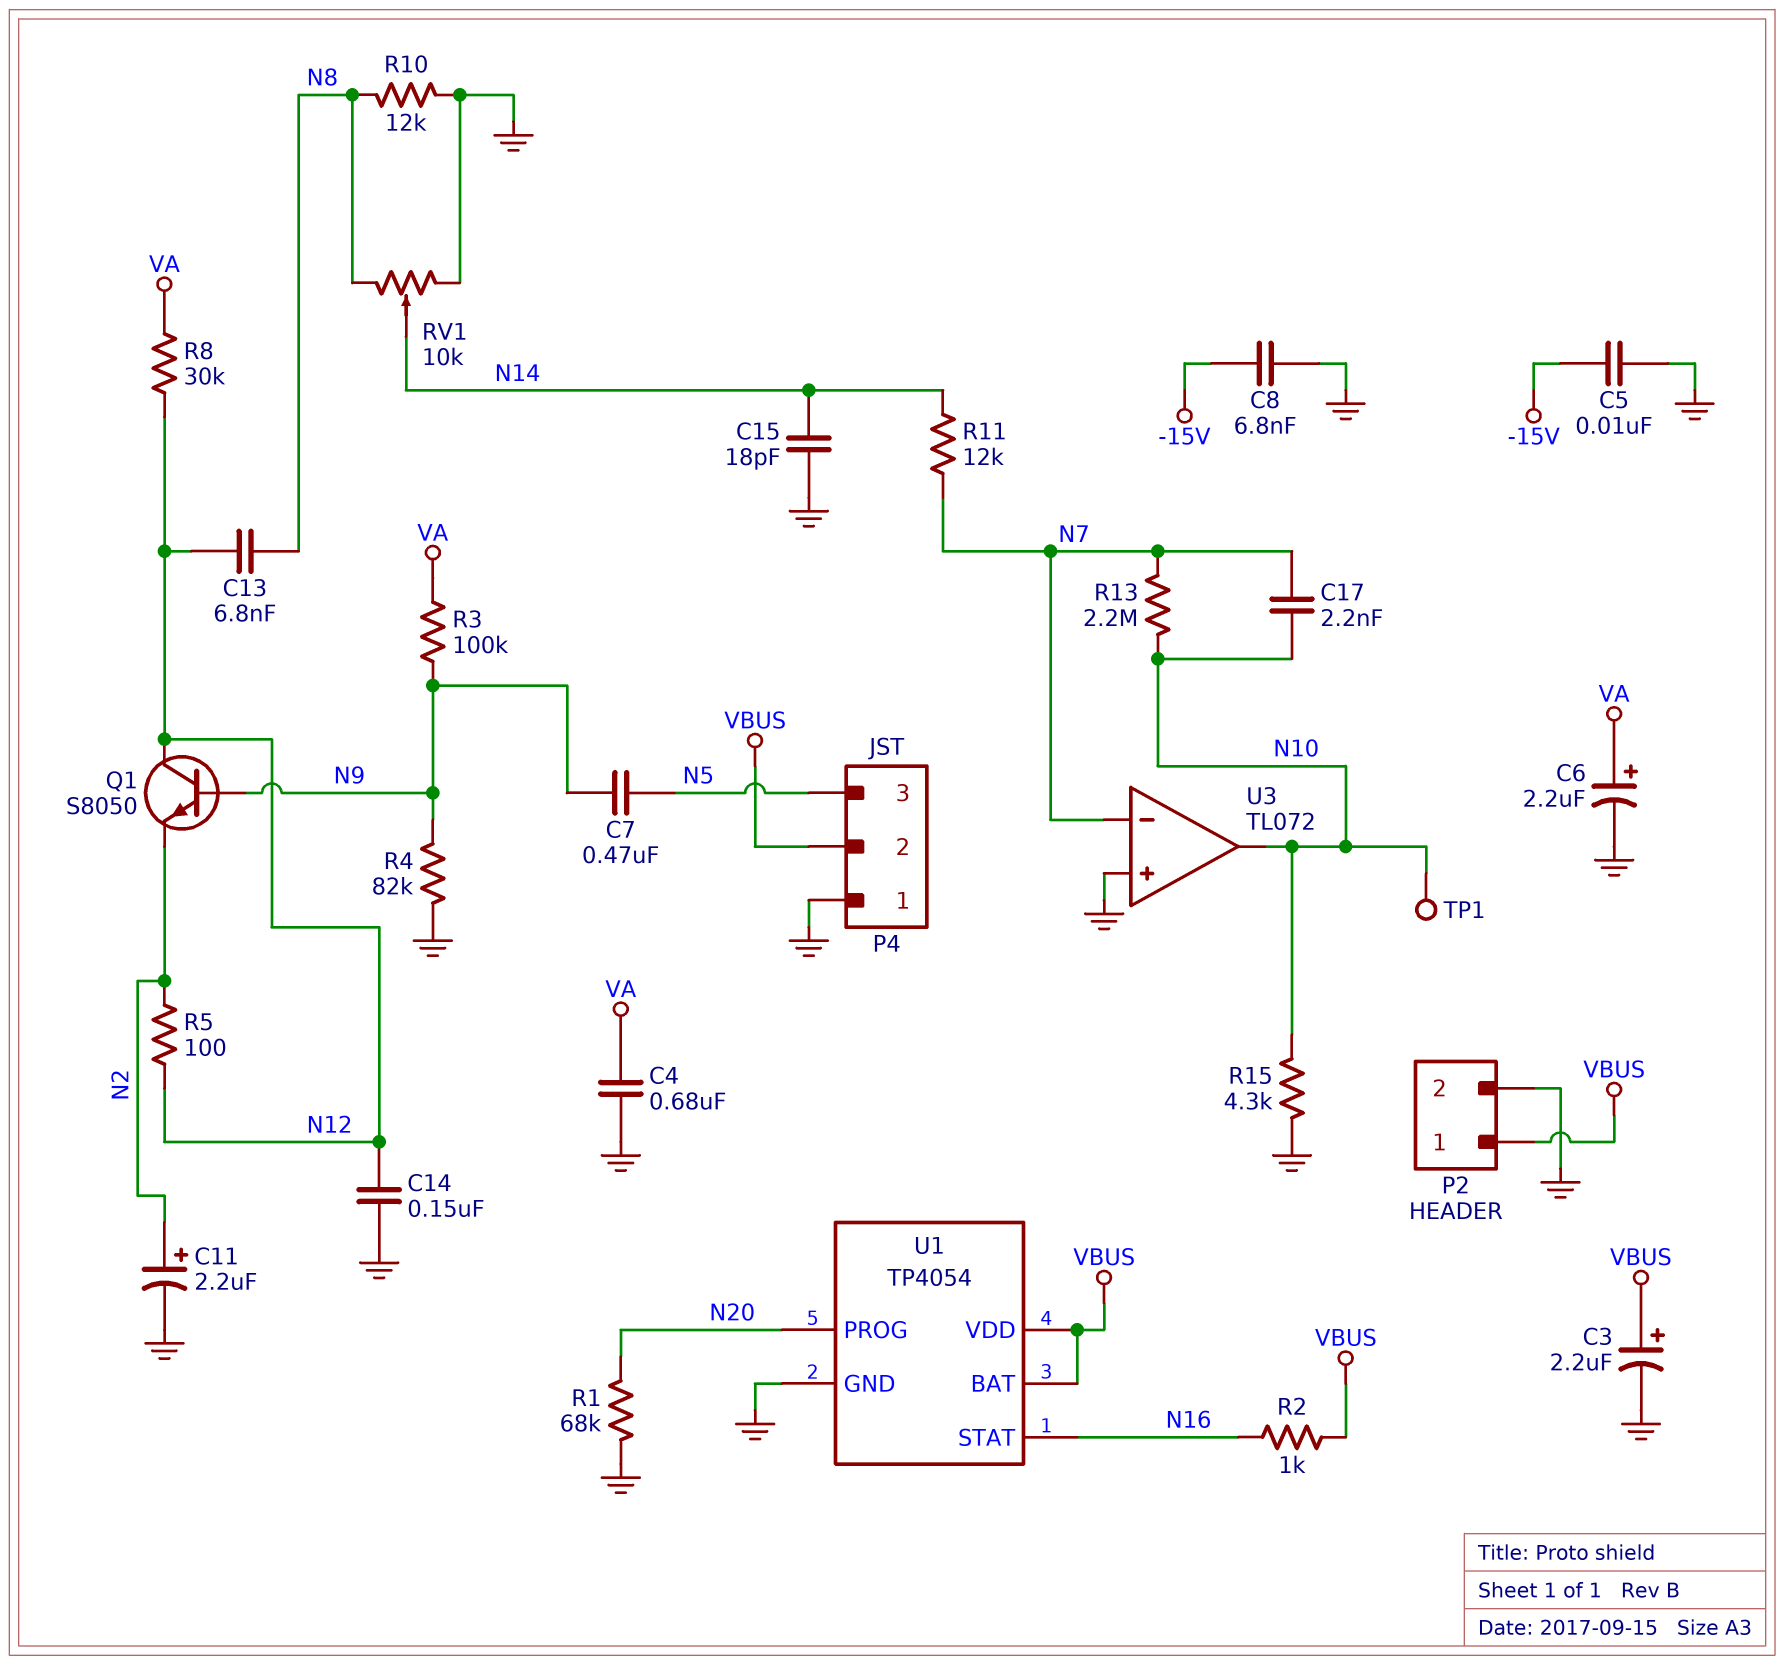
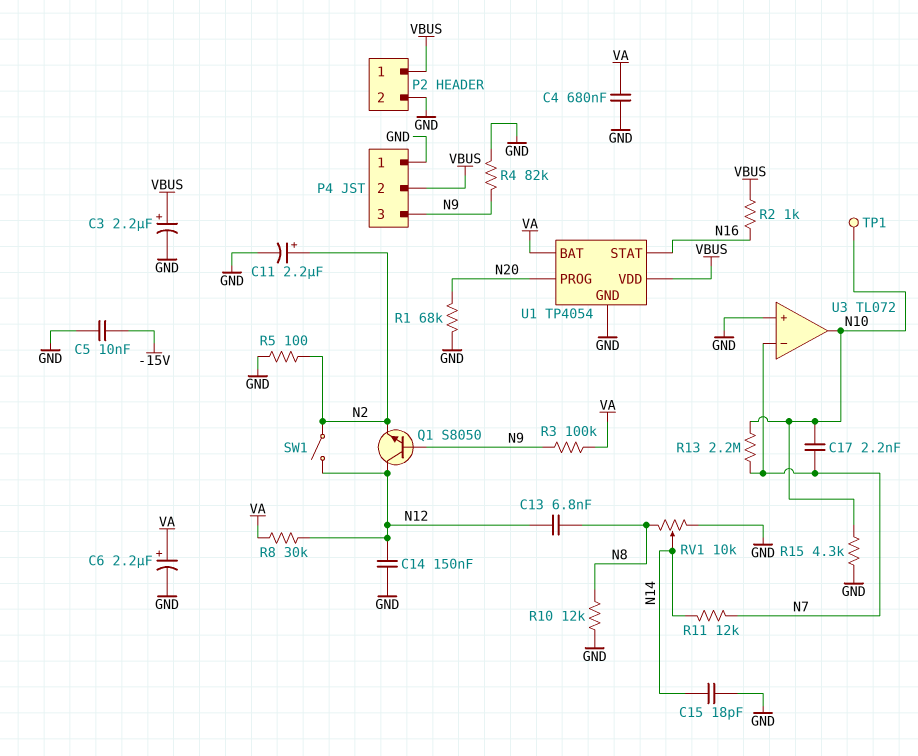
C7: 470nF (N5, N9) -> none
C8: 6.8nF (-15V, GND) -> none
P4 pin 3: N5 -> N9
R5: 100 (N2, N12) -> 100 (GND, N2)
SW1: none -> switch (N2, N12)
U1 pin BAT: VBUS -> VA

